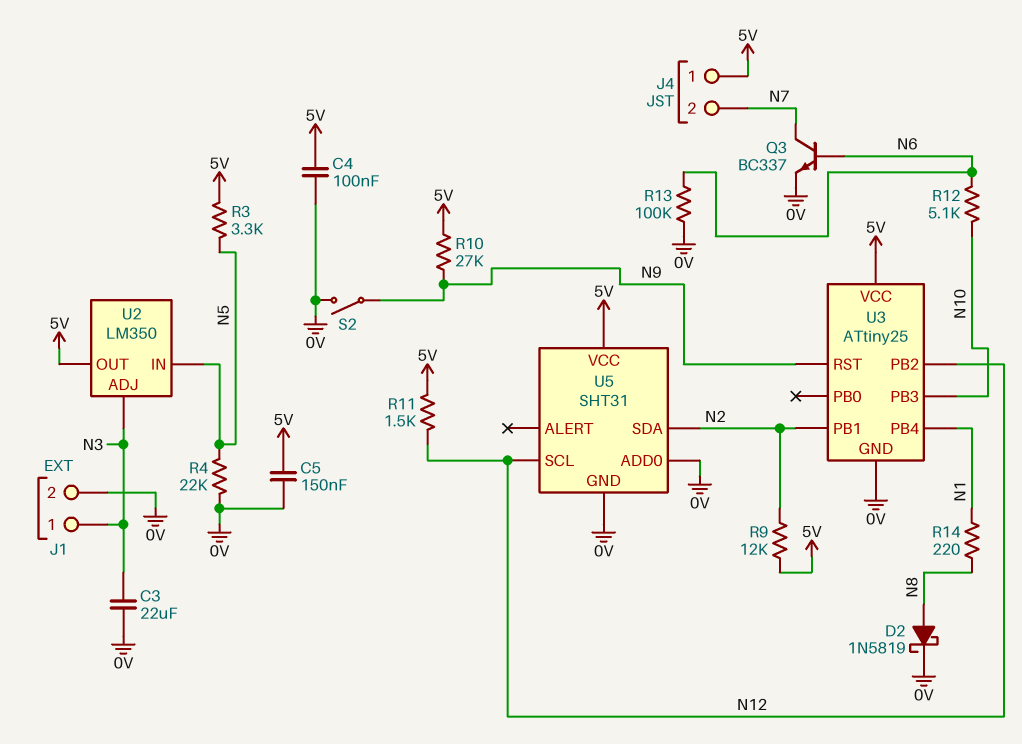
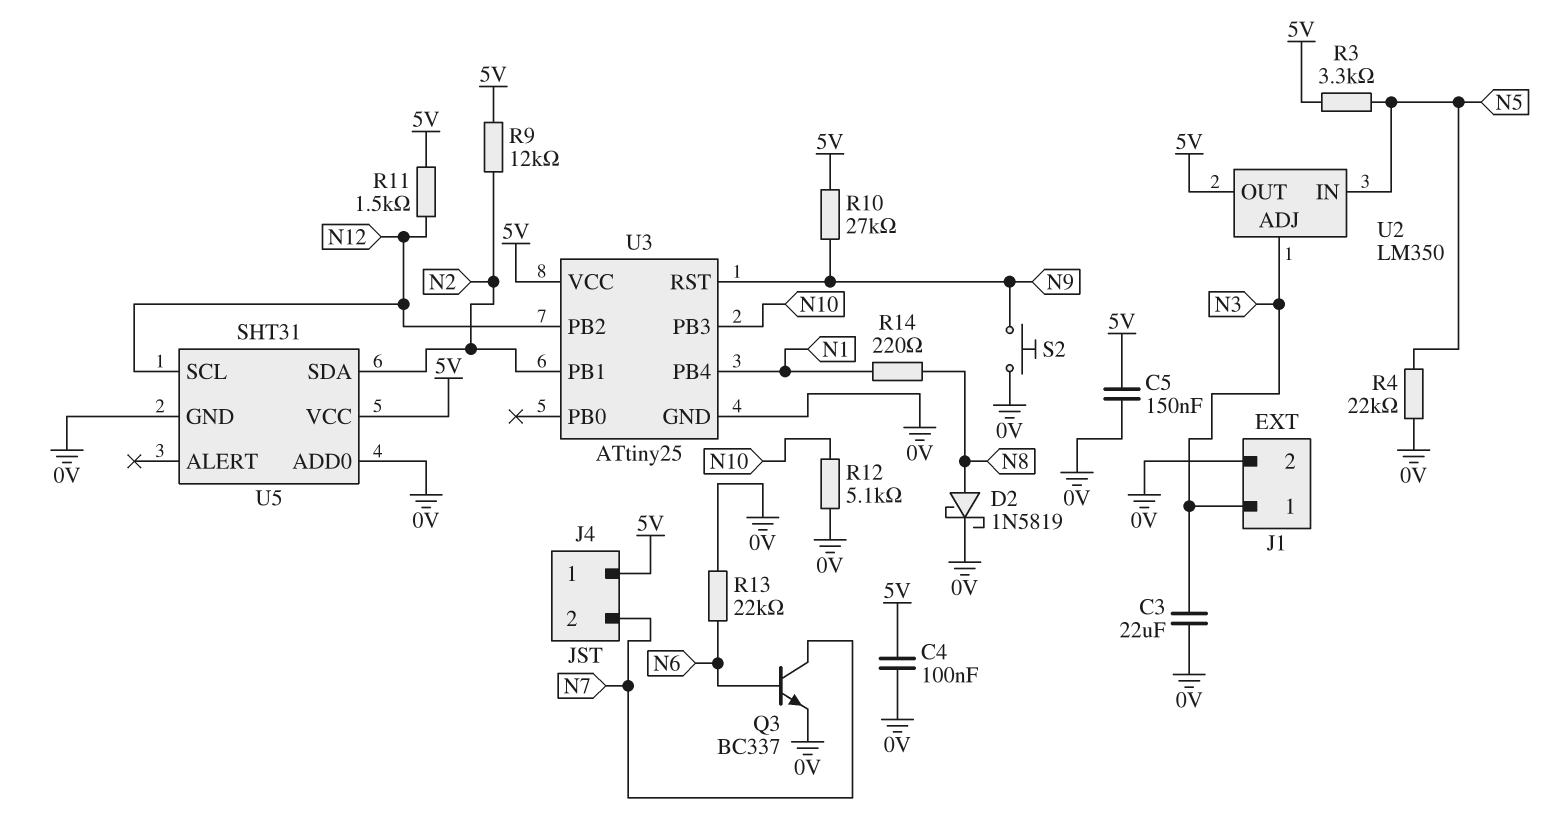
R12: 5.1k (N6, N10) -> 5.1k (0V, N10)
R13: 100k (0V, N6) -> 22k (0V, N6)
S2: switch (0V, N9) -> button (0V, N9)

